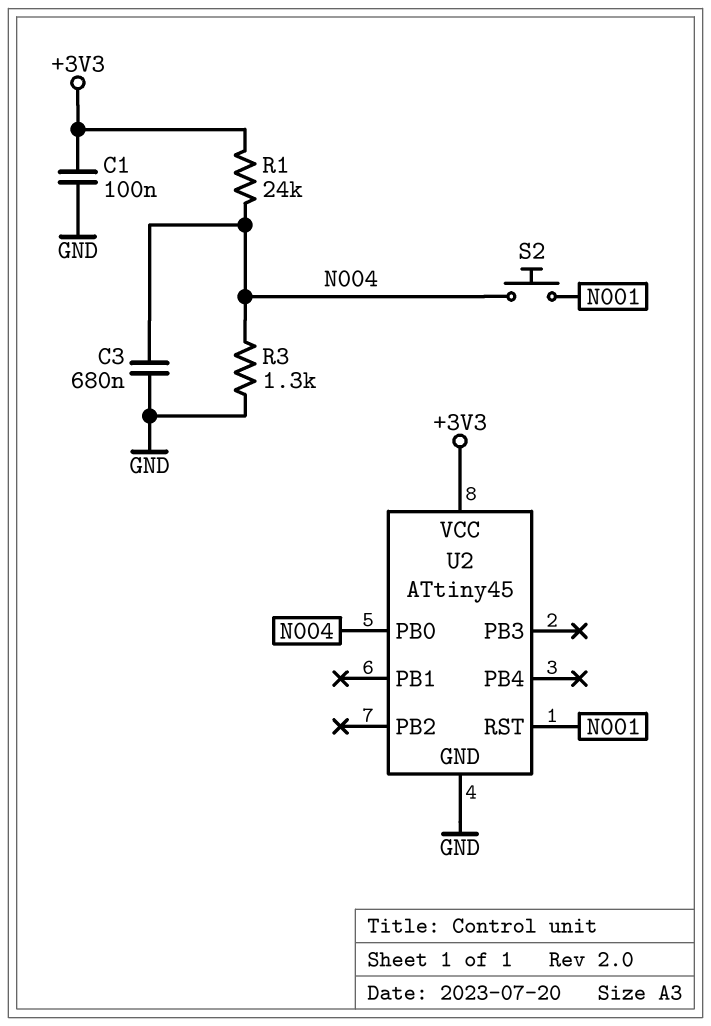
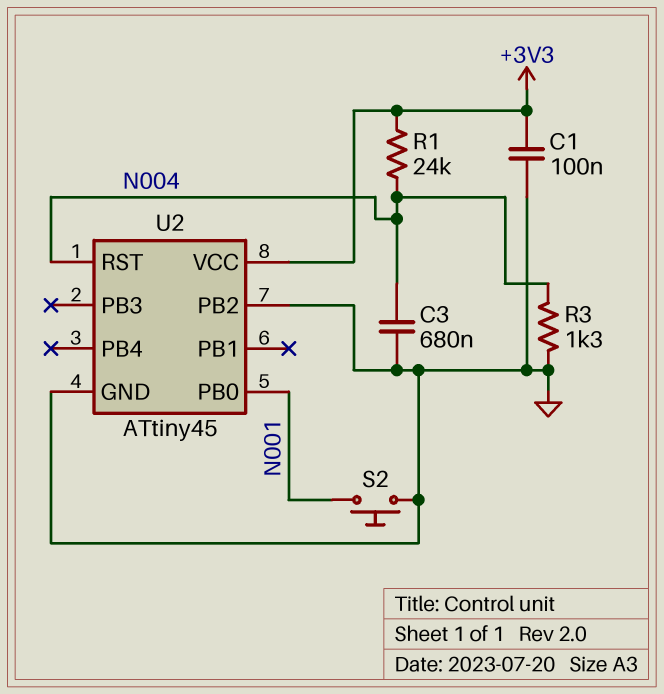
S2: button (N001, N004) -> button (GND, N001)
U2 pin PB0: N004 -> N001
U2 pin PB2: none -> GND
U2 pin RST: N001 -> N004

